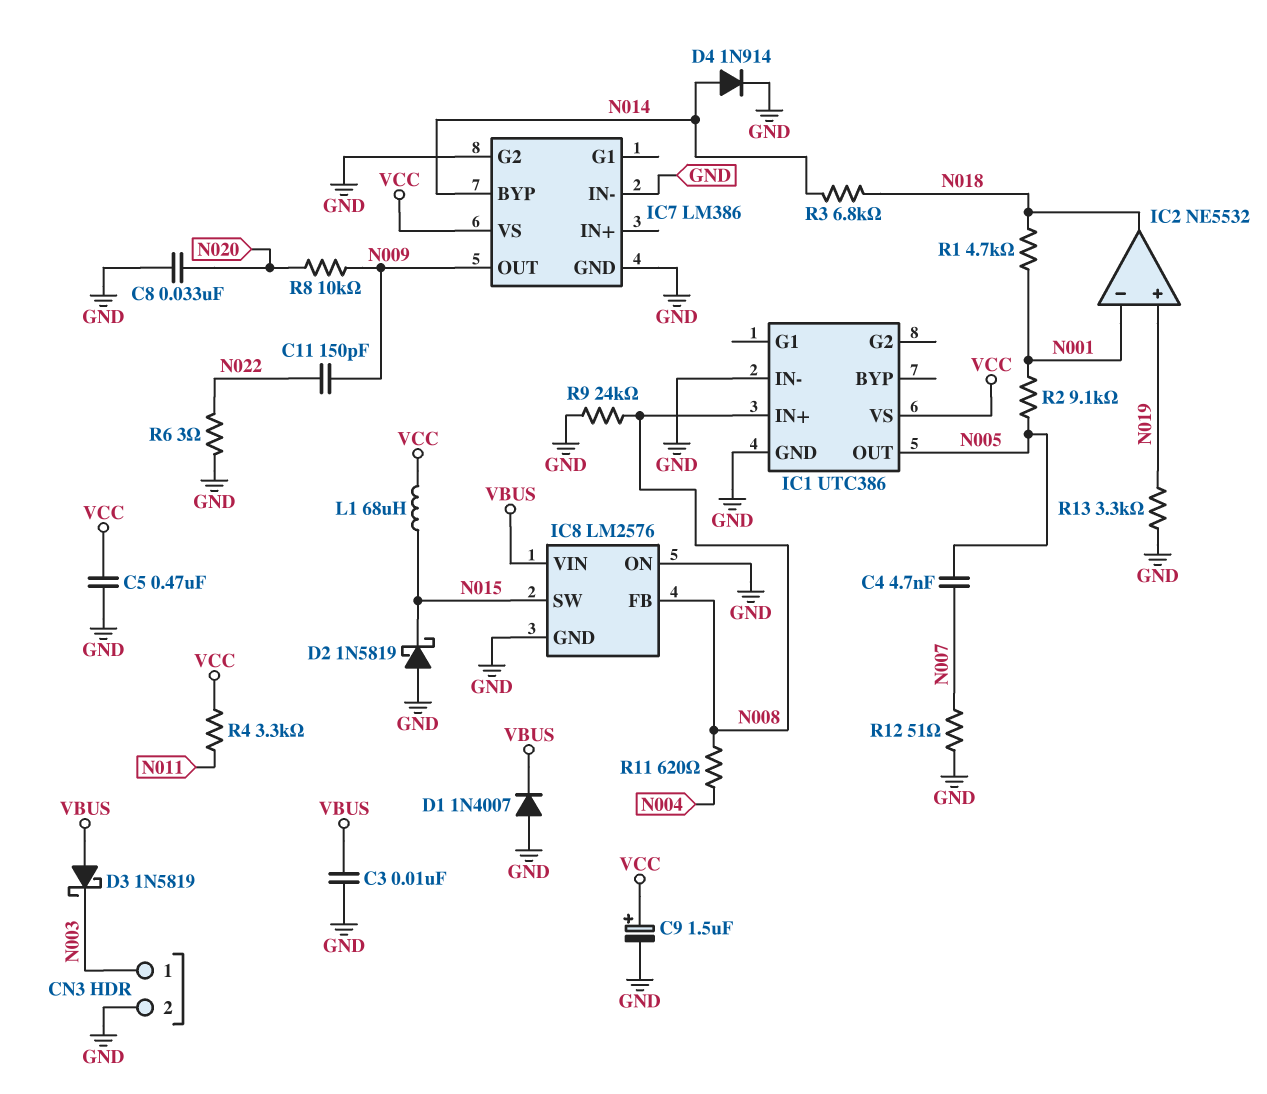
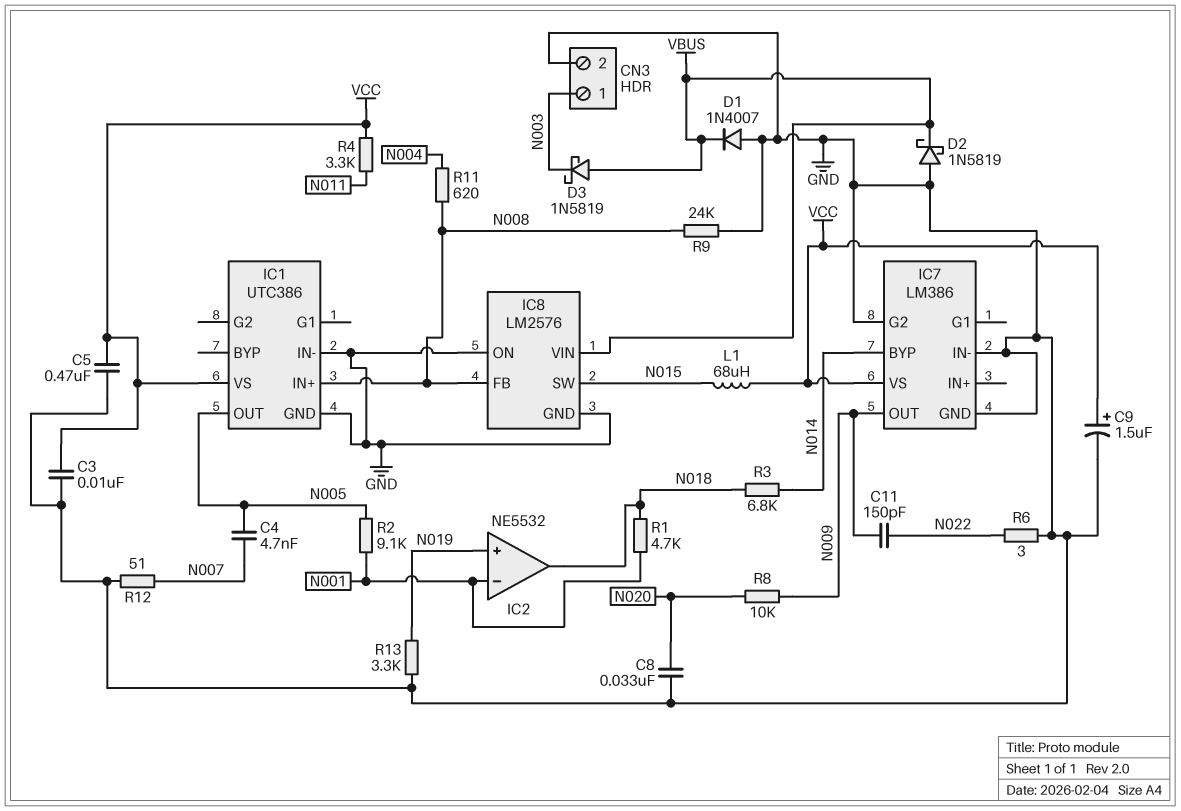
C3: 10nF (GND, VBUS) -> 10nF (GND, VCC)
D2: schottky 1N5819 (A GND, K N015) -> schottky 1N5819 (A GND, K VBUS)
D4: diode 1N914 (A N014, K GND) -> none

